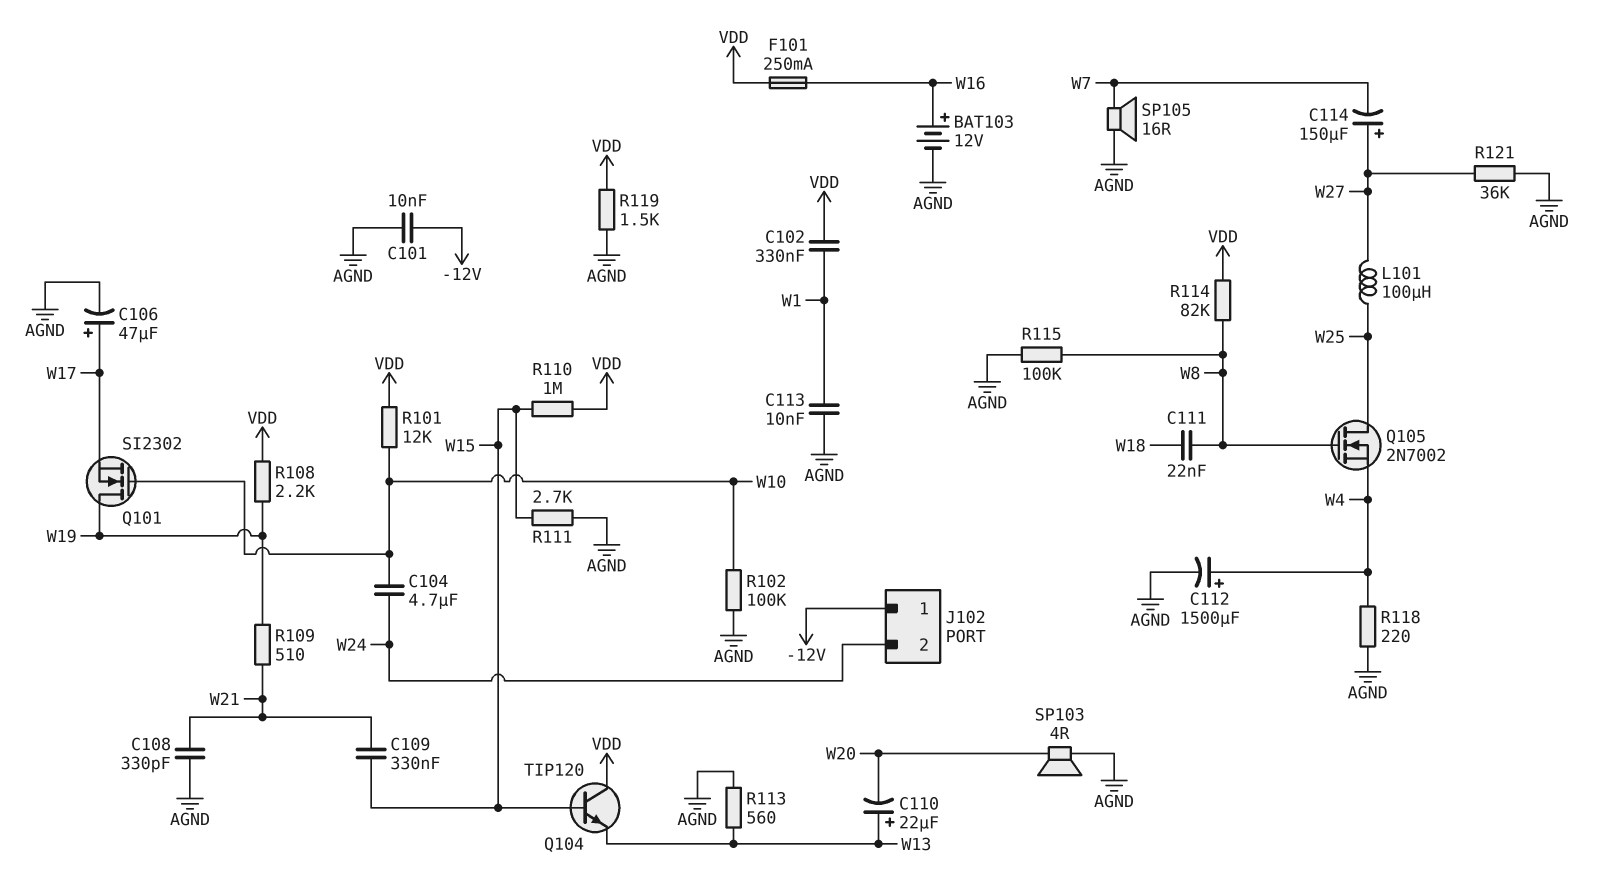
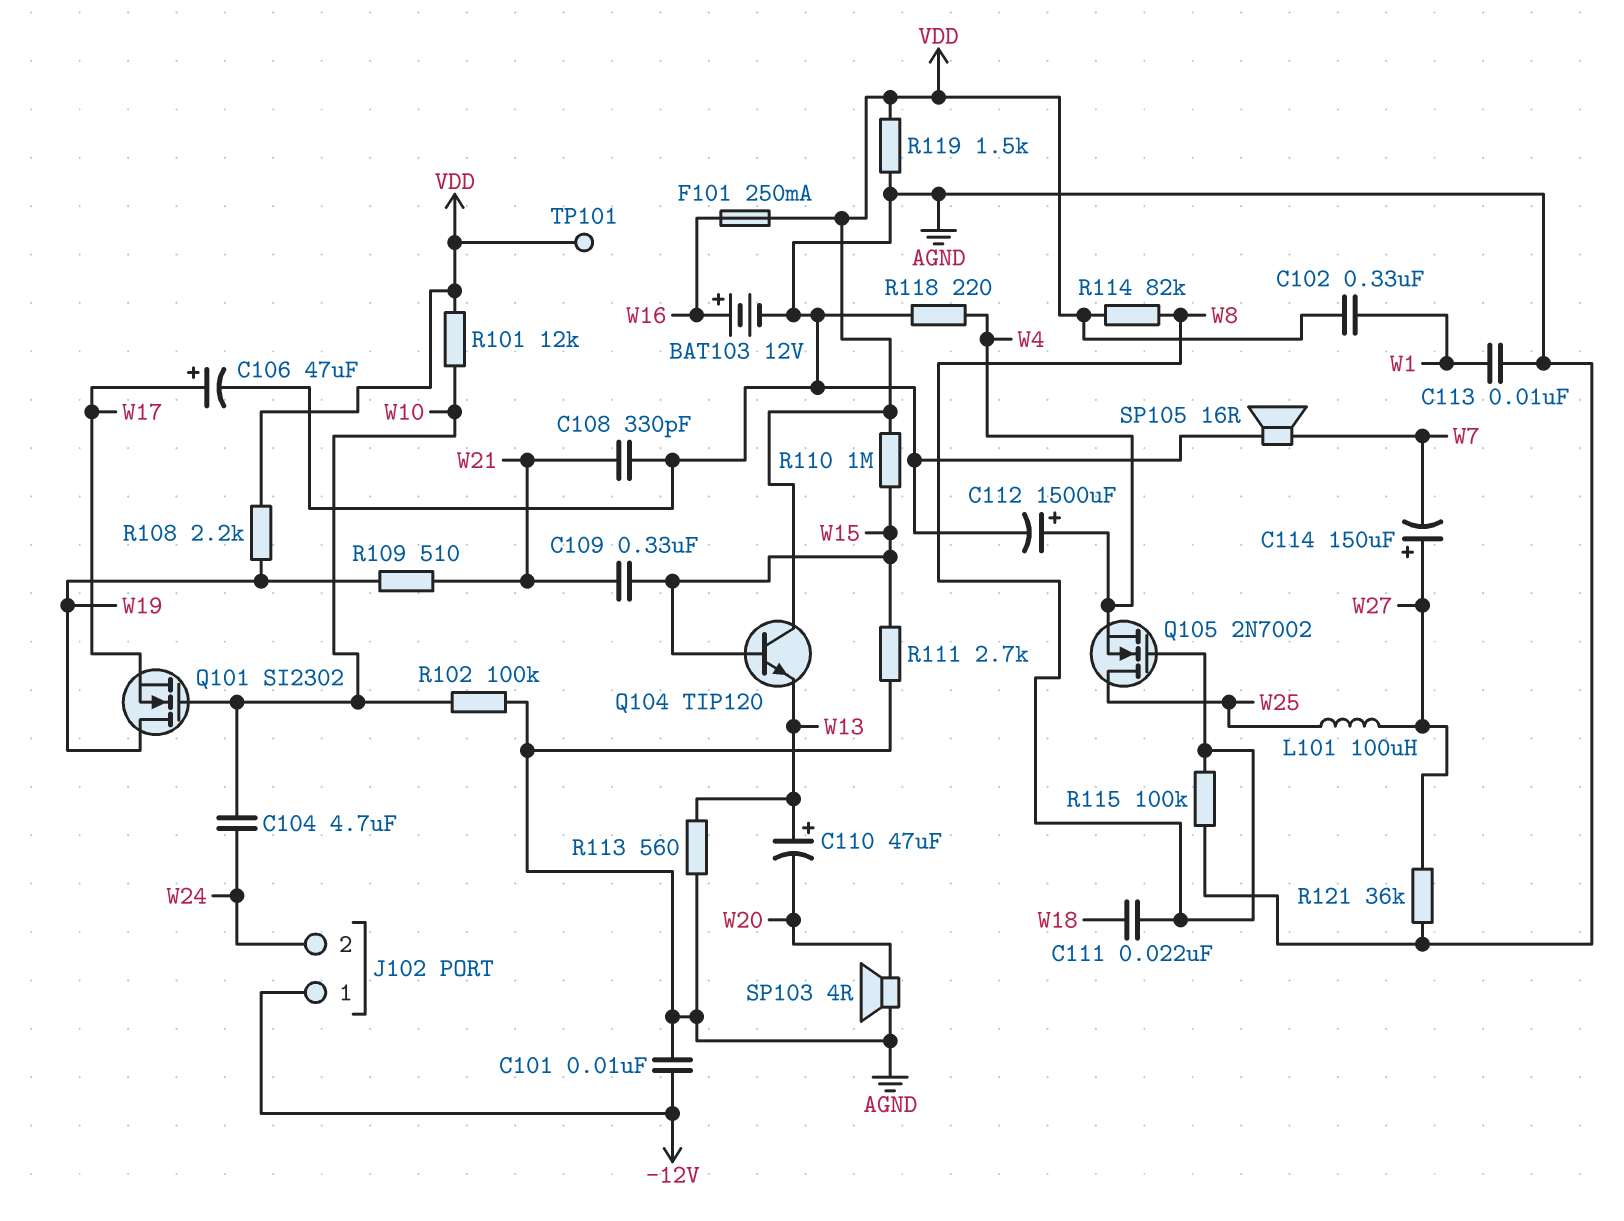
C110: 22uF (plus W13, minus W20) -> 47uF (plus W13, minus W20)
TP101: none -> test point (VDD)

